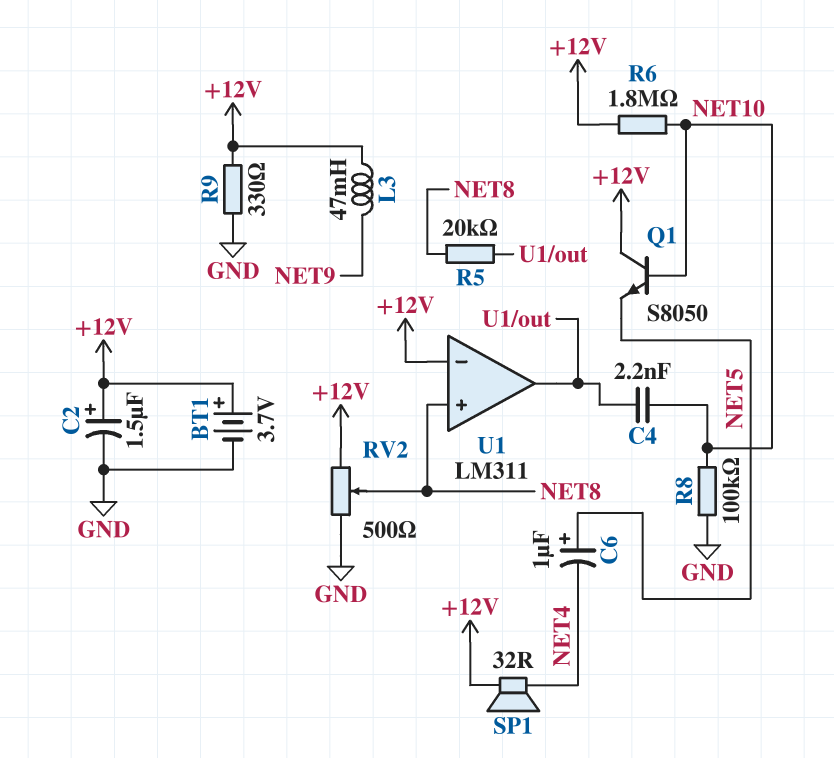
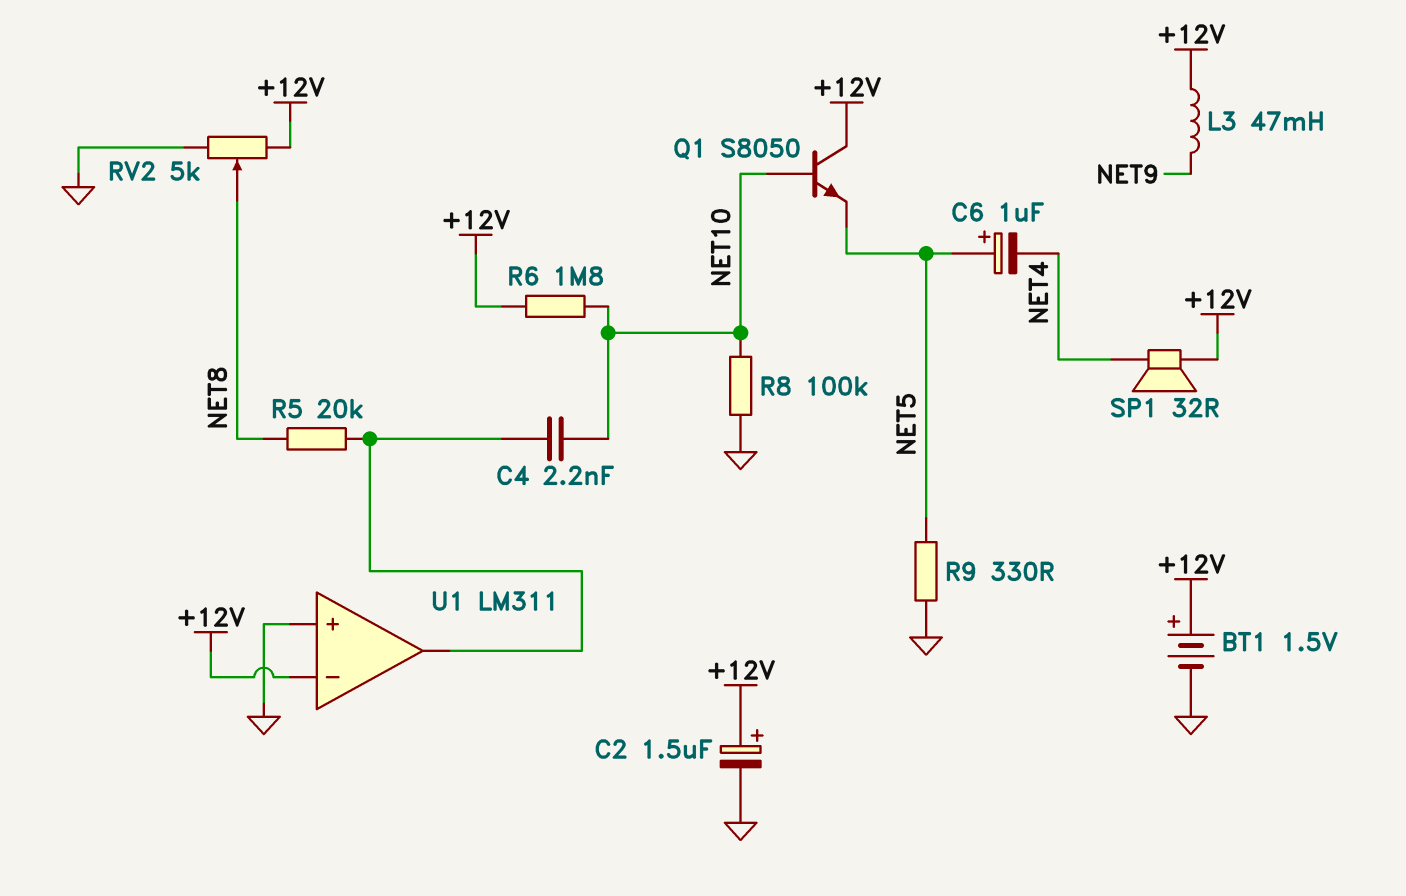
BT1: 3.7V (plus +12V, minus GND) -> 1.5V (plus +12V, minus GND)
R9: 330 (+12V, GND) -> 330 (GND, NET5)
RV2: 500 (+12V, GND, wiper NET8) -> 5k (+12V, GND, wiper NET8)
U1 pin in+: NET8 -> GND

